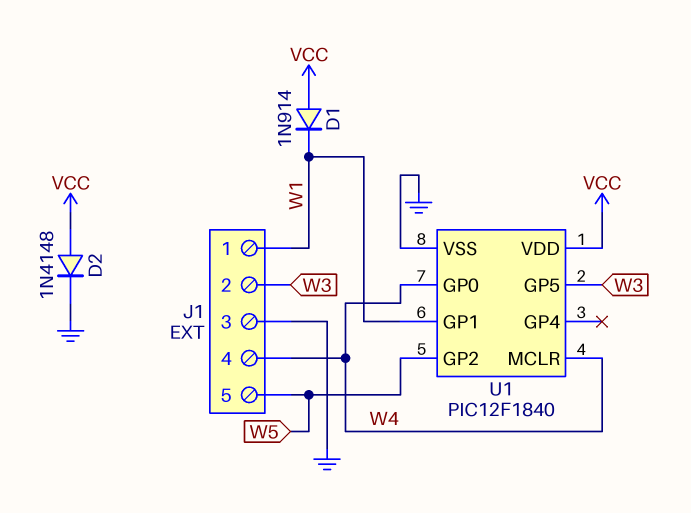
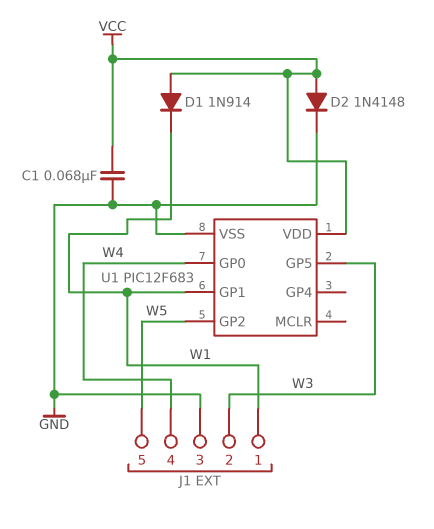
C1: none -> 68nF (GND, VCC)
U1: PIC12F1840 -> PIC12F683
U1 pin MCLR: W4 -> none

